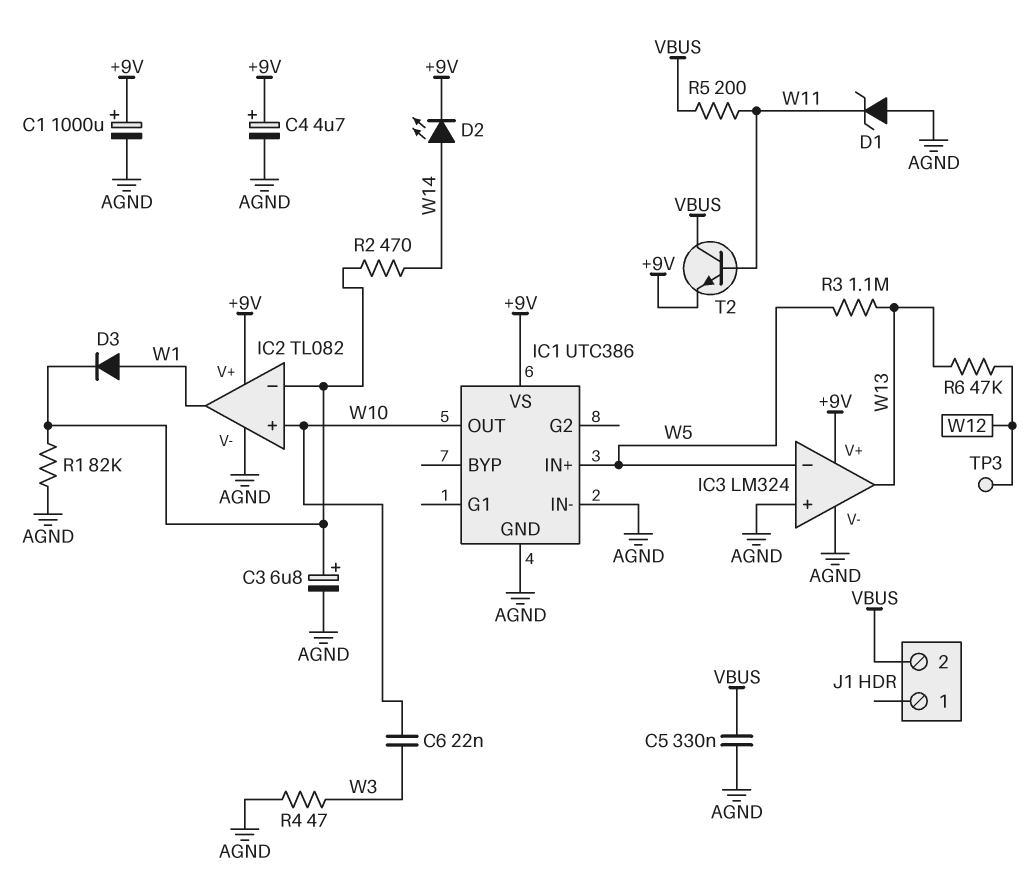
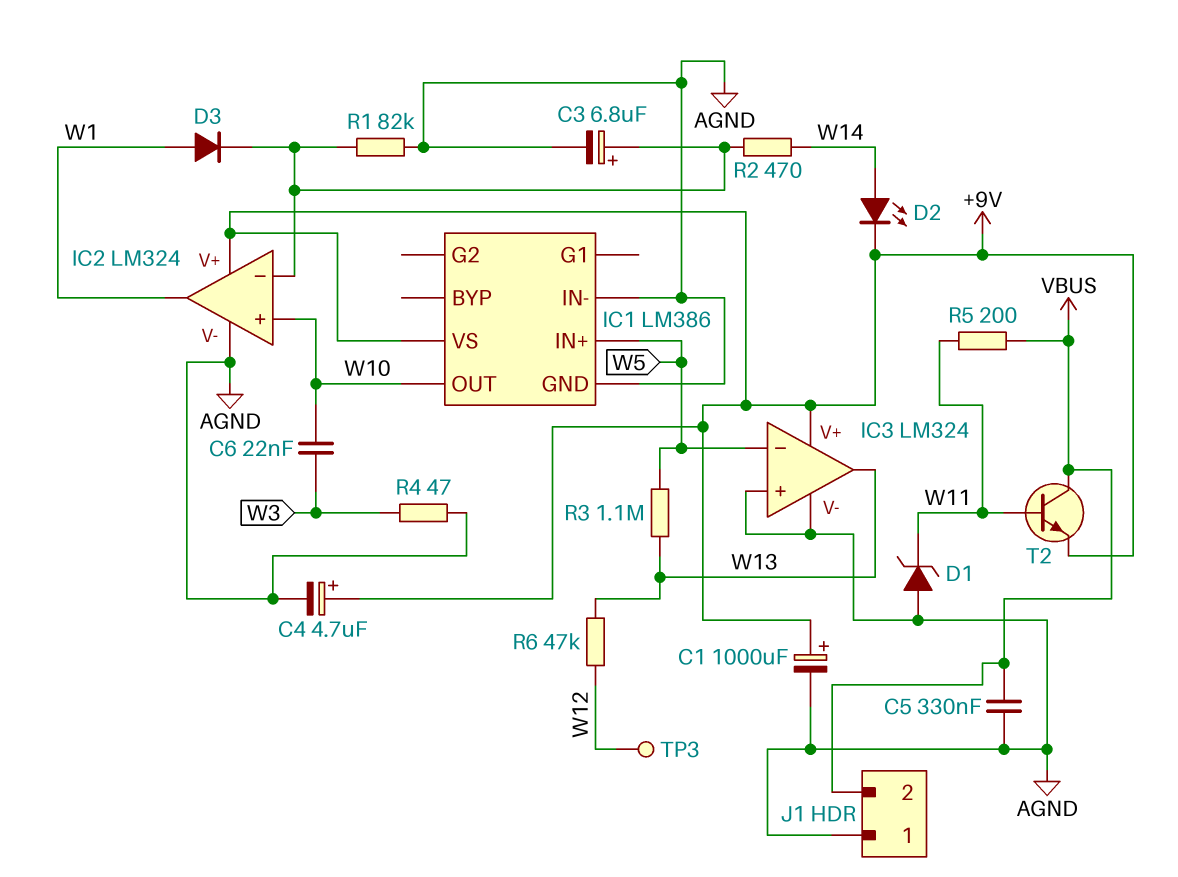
IC1: UTC386 -> LM386
IC2: TL082 -> LM324
J1 pin 1: none -> AGND

